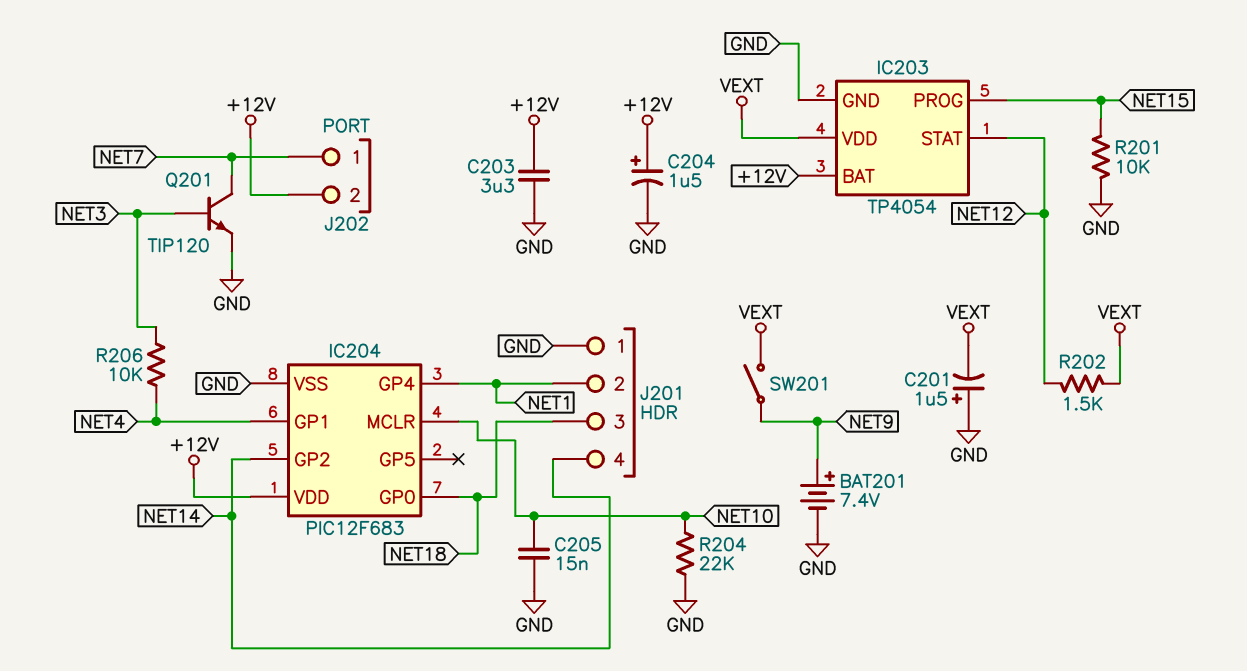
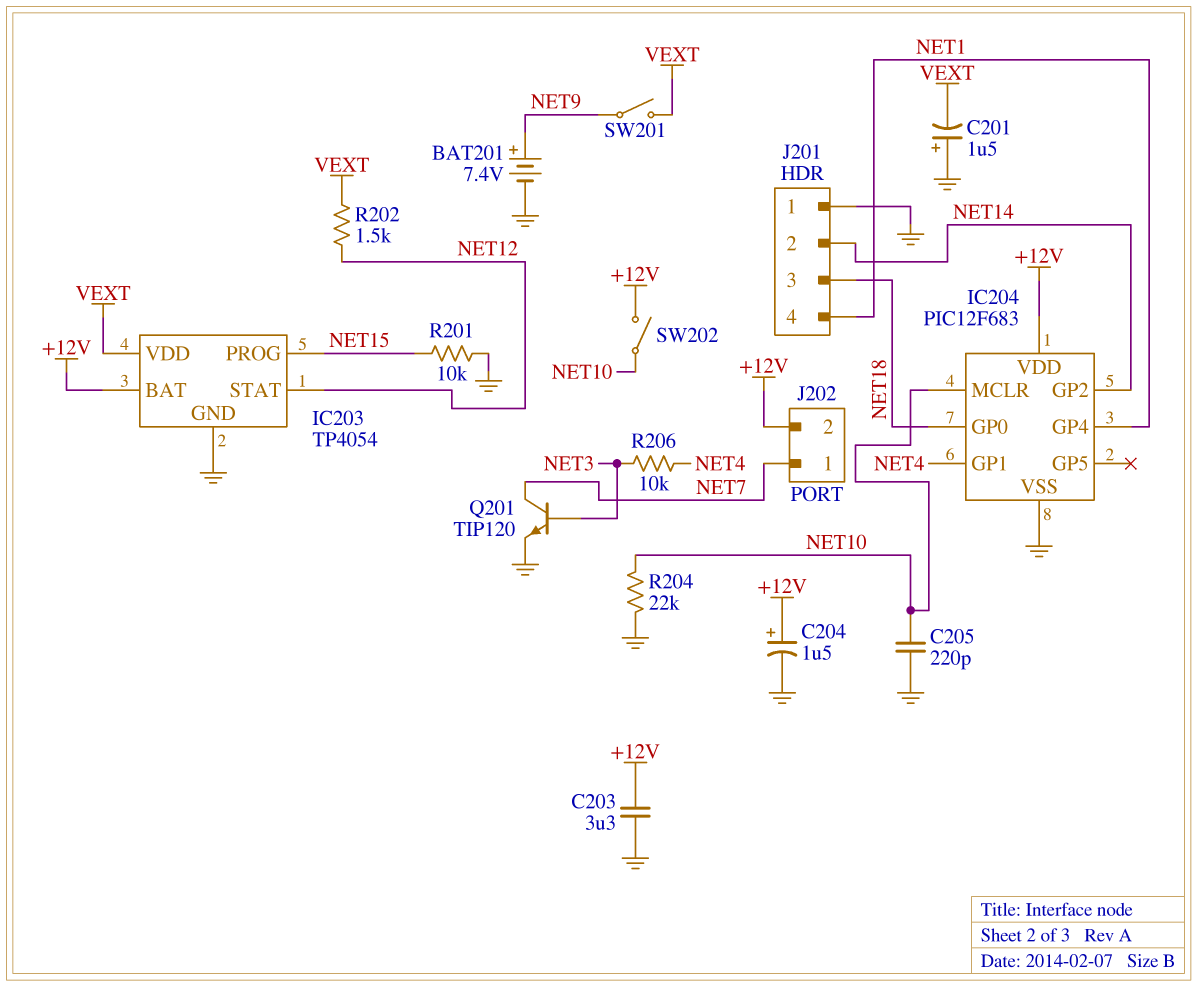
C205: 15nF (GND, NET10) -> 220pF (GND, NET10)
J201 pin 2: NET1 -> NET14
J201 pin 4: NET14 -> NET1
SW202: none -> switch (+12V, NET10)

